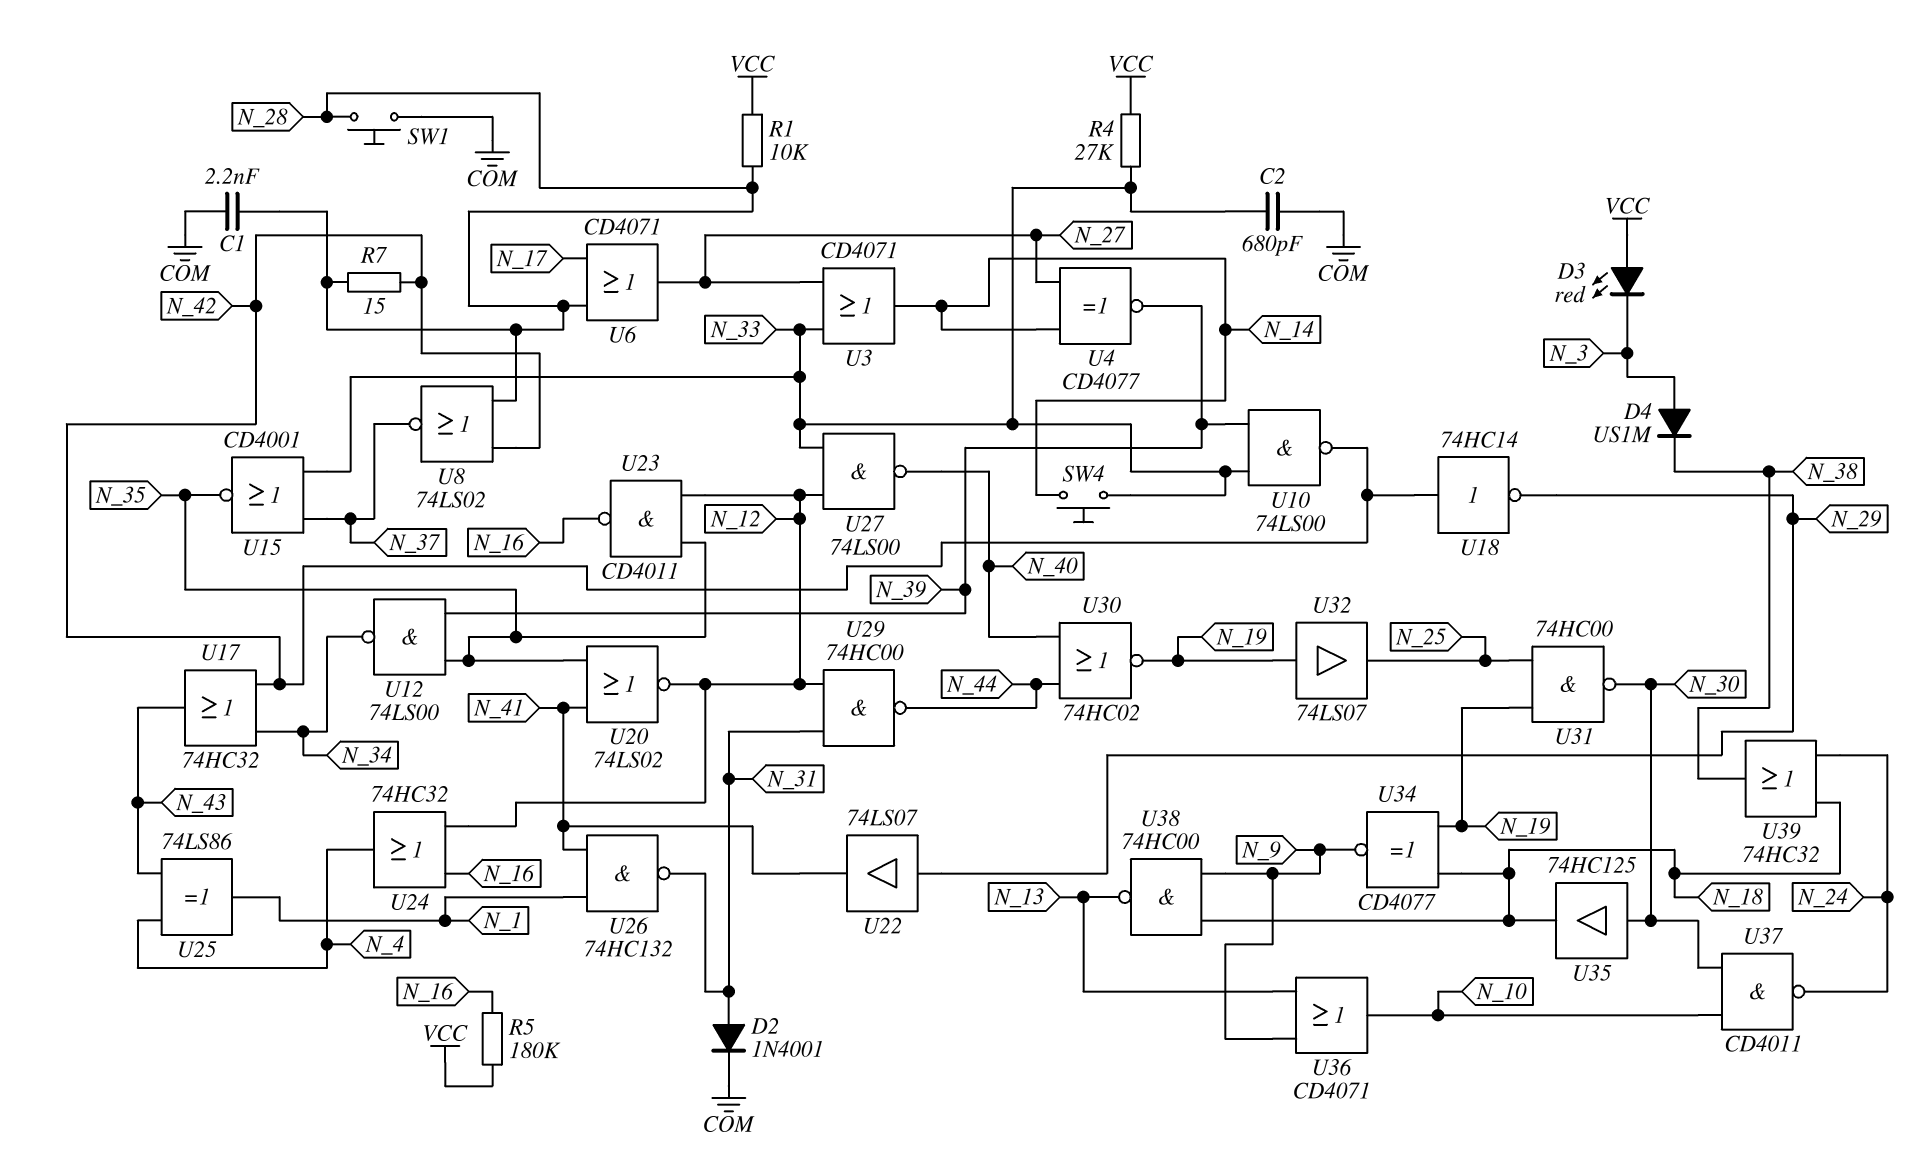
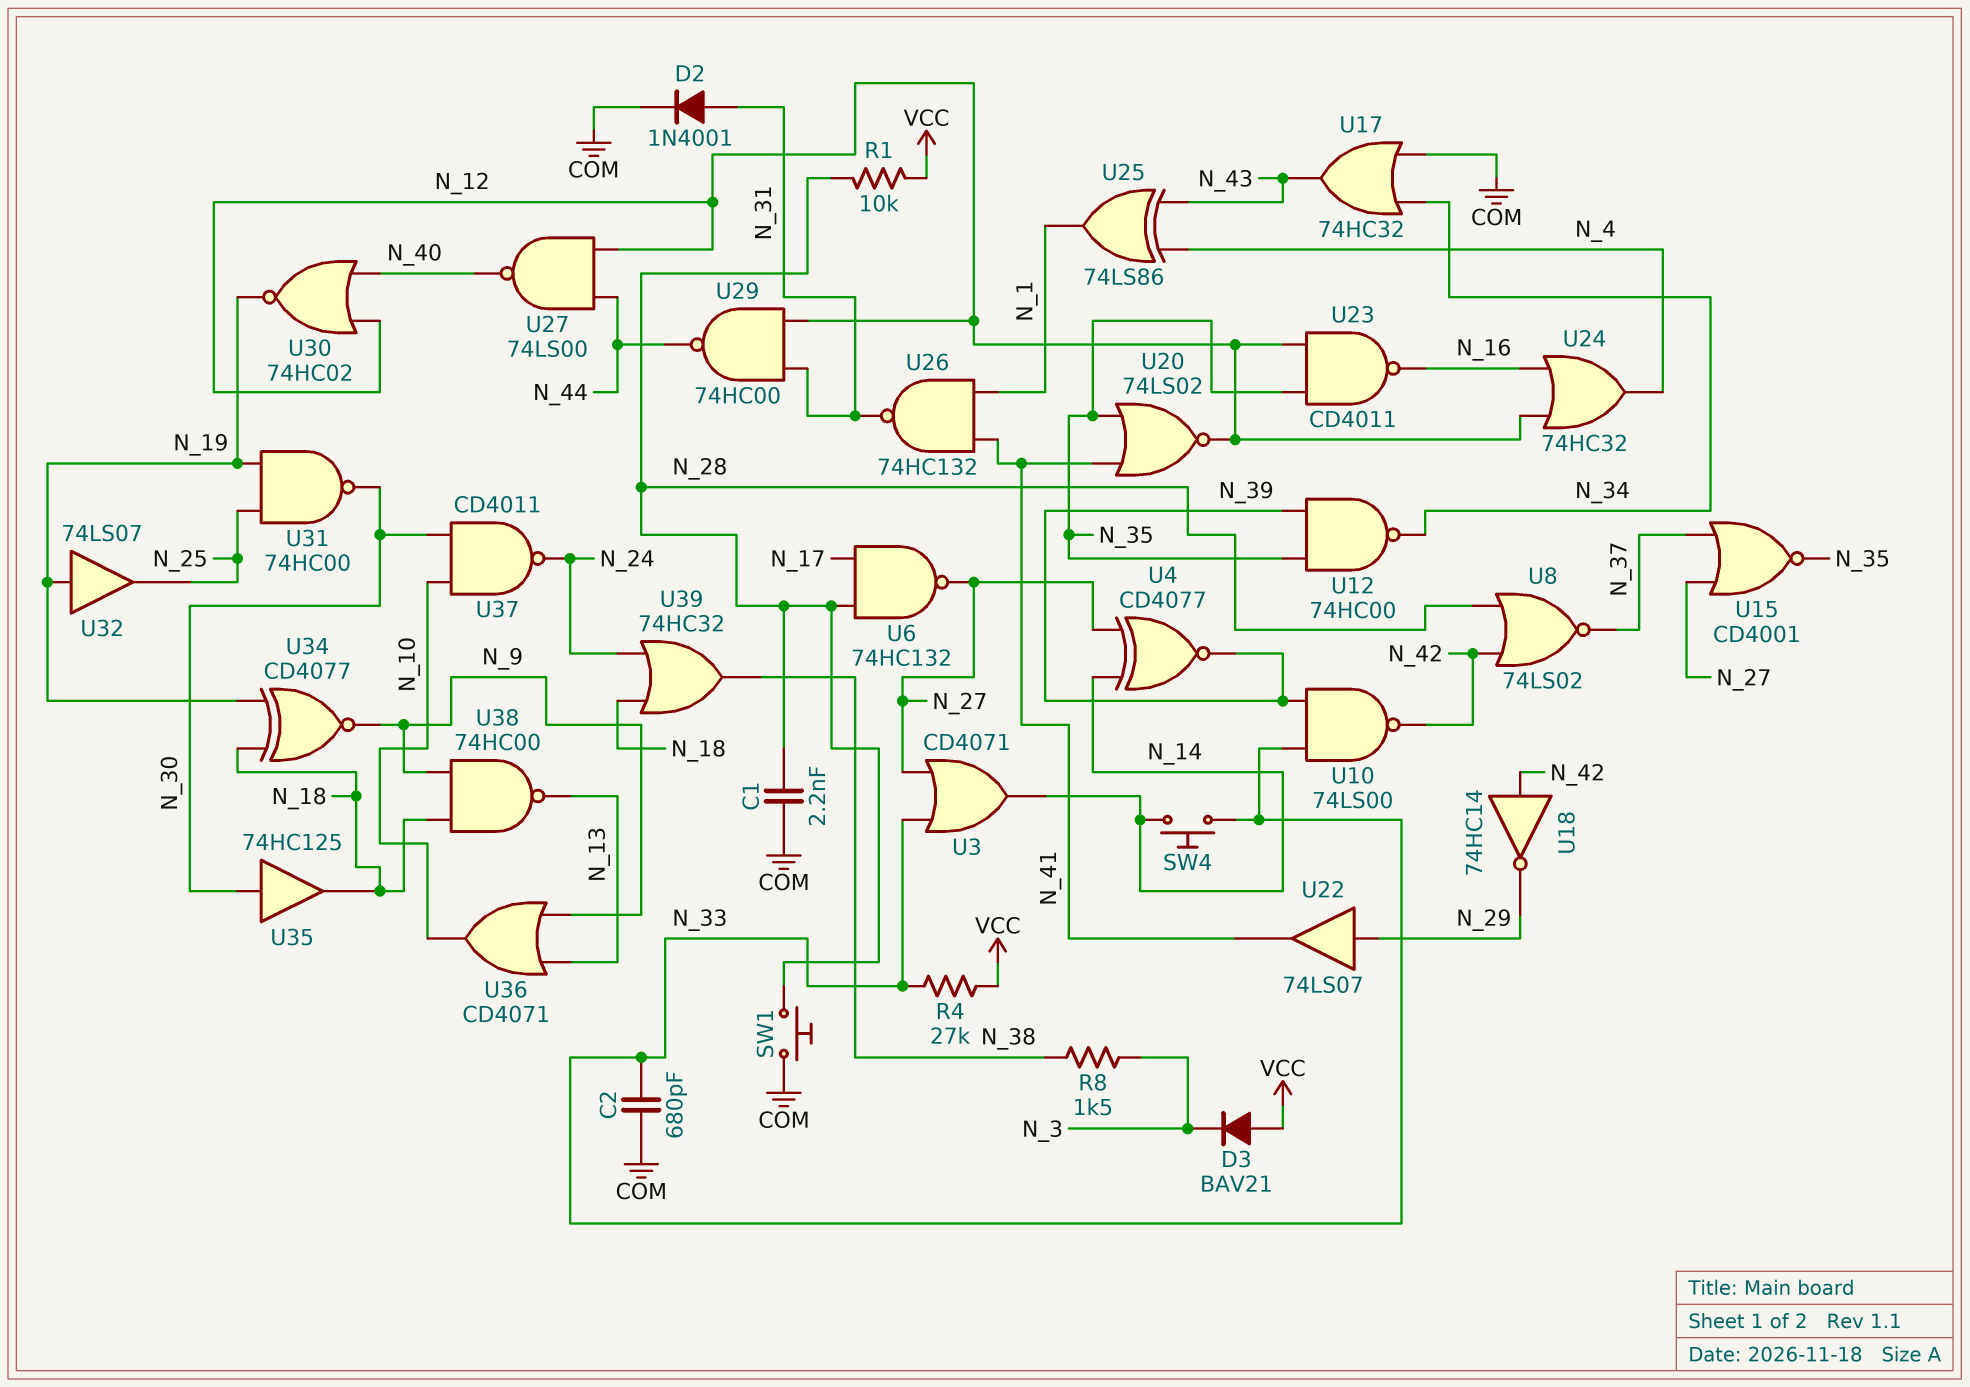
D3: LED red (A VCC, K N_3) -> diode BAV21 (A VCC, K N_3)
D4: diode US1M (A N_3, K N_38) -> none
R5: 180k (N_16, VCC) -> none
R7: 15 (N_28, N_42) -> none
R8: none -> 1.5k (N_3, N_38)
U6: OR CD4071 (in N_17, in N_28, out N_27) -> NAND 74HC132 (in N_17, in N_28, out N_27)
U12: NAND 74LS00 (in N_35, in N_39, out N_34) -> NAND 74HC00 (in N_35, in N_39, out N_34)
U15: NOR CD4001 (in N_33, in N_37, out N_35) -> NOR CD4001 (in N_27, in N_37, out N_35)
U17: OR 74HC32 (in N_34, in N_42, out N_43) -> OR 74HC32 (in COM, in N_34, out N_43)
U27: NAND 74LS00 (in N_12, in N_33, out N_40) -> NAND 74LS00 (in N_12, in N_44, out N_40)
U30: NOR 74HC02 (in N_40, in N_44, out N_19) -> NOR 74HC02 (in N_12, in N_40, out N_19)

